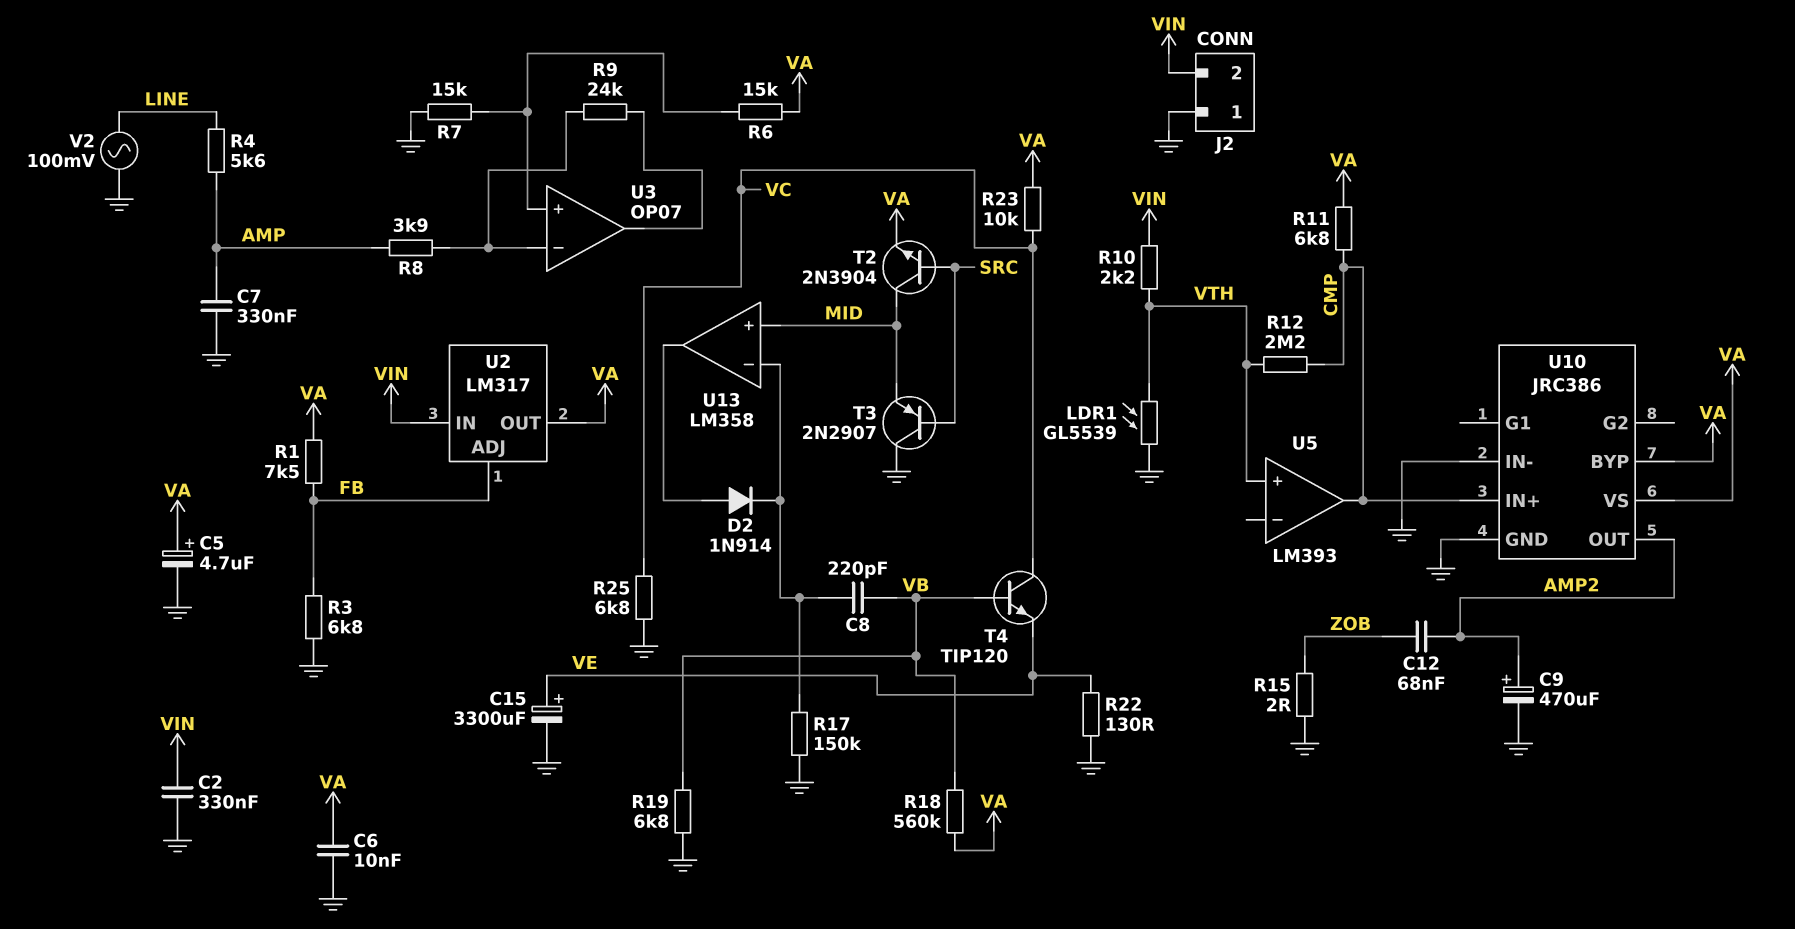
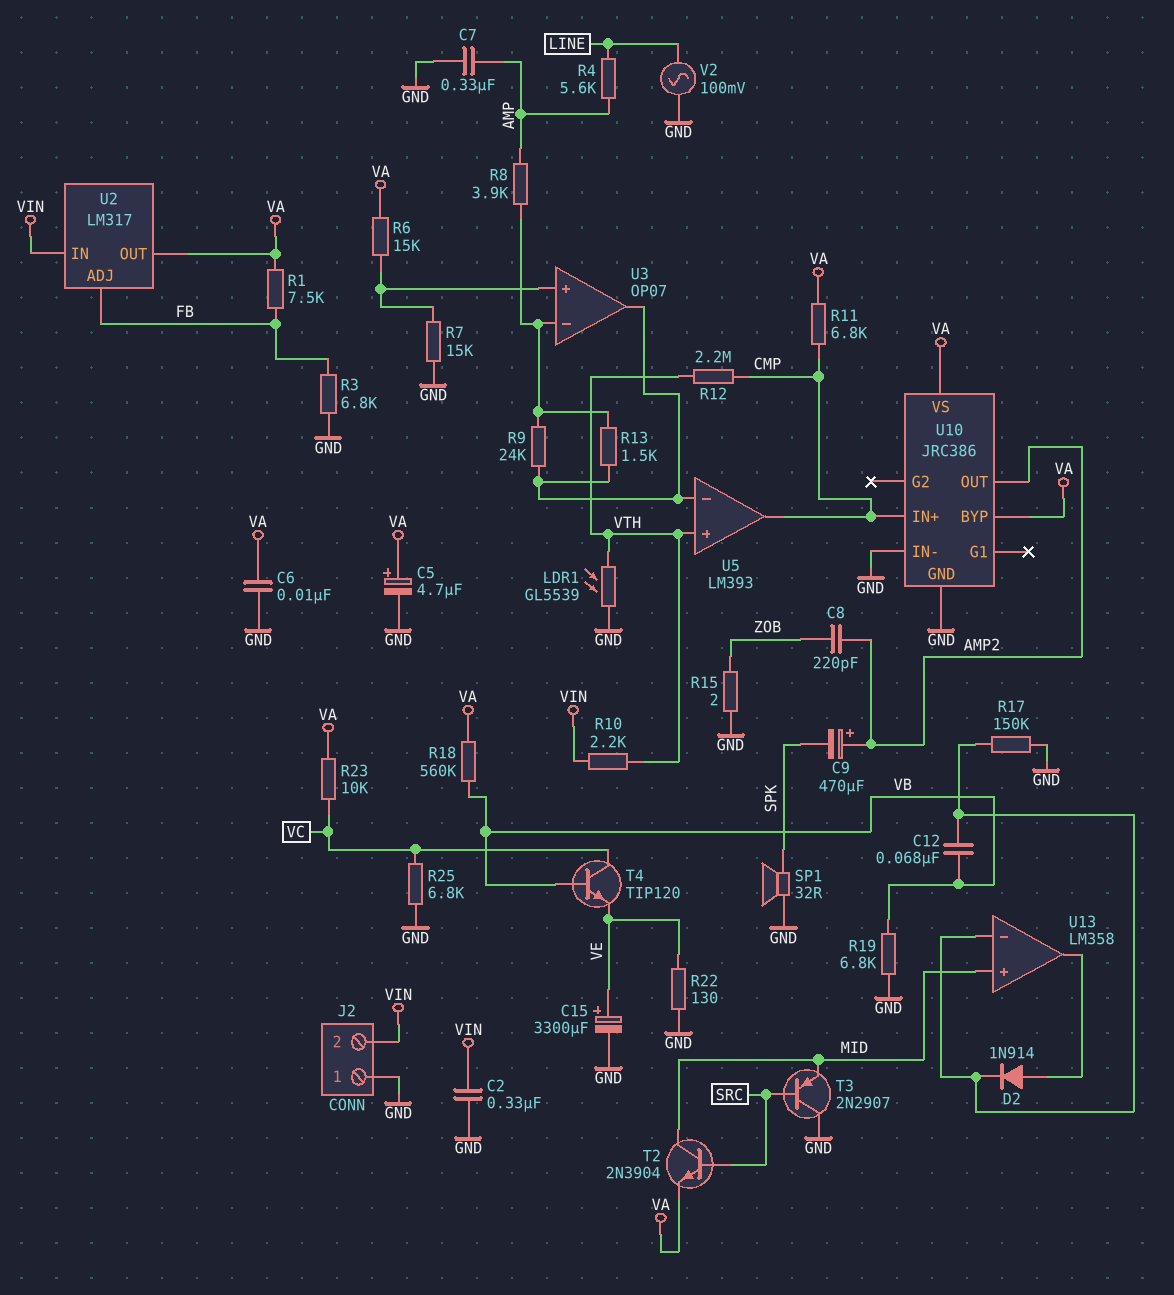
C8: 220pF (U13/in-, VB) -> 220pF (AMP2, ZOB)
C9: 470uF (plus AMP2, minus GND) -> 470uF (plus AMP2, minus SPK)
C12: 68nF (AMP2, ZOB) -> 68nF (U13/in-, VB)
R13: none -> 1.5k (U3/in-, U3/out)
SP1: none -> speaker 32R (GND, SPK)
U5 pin in-: none -> U3/out

